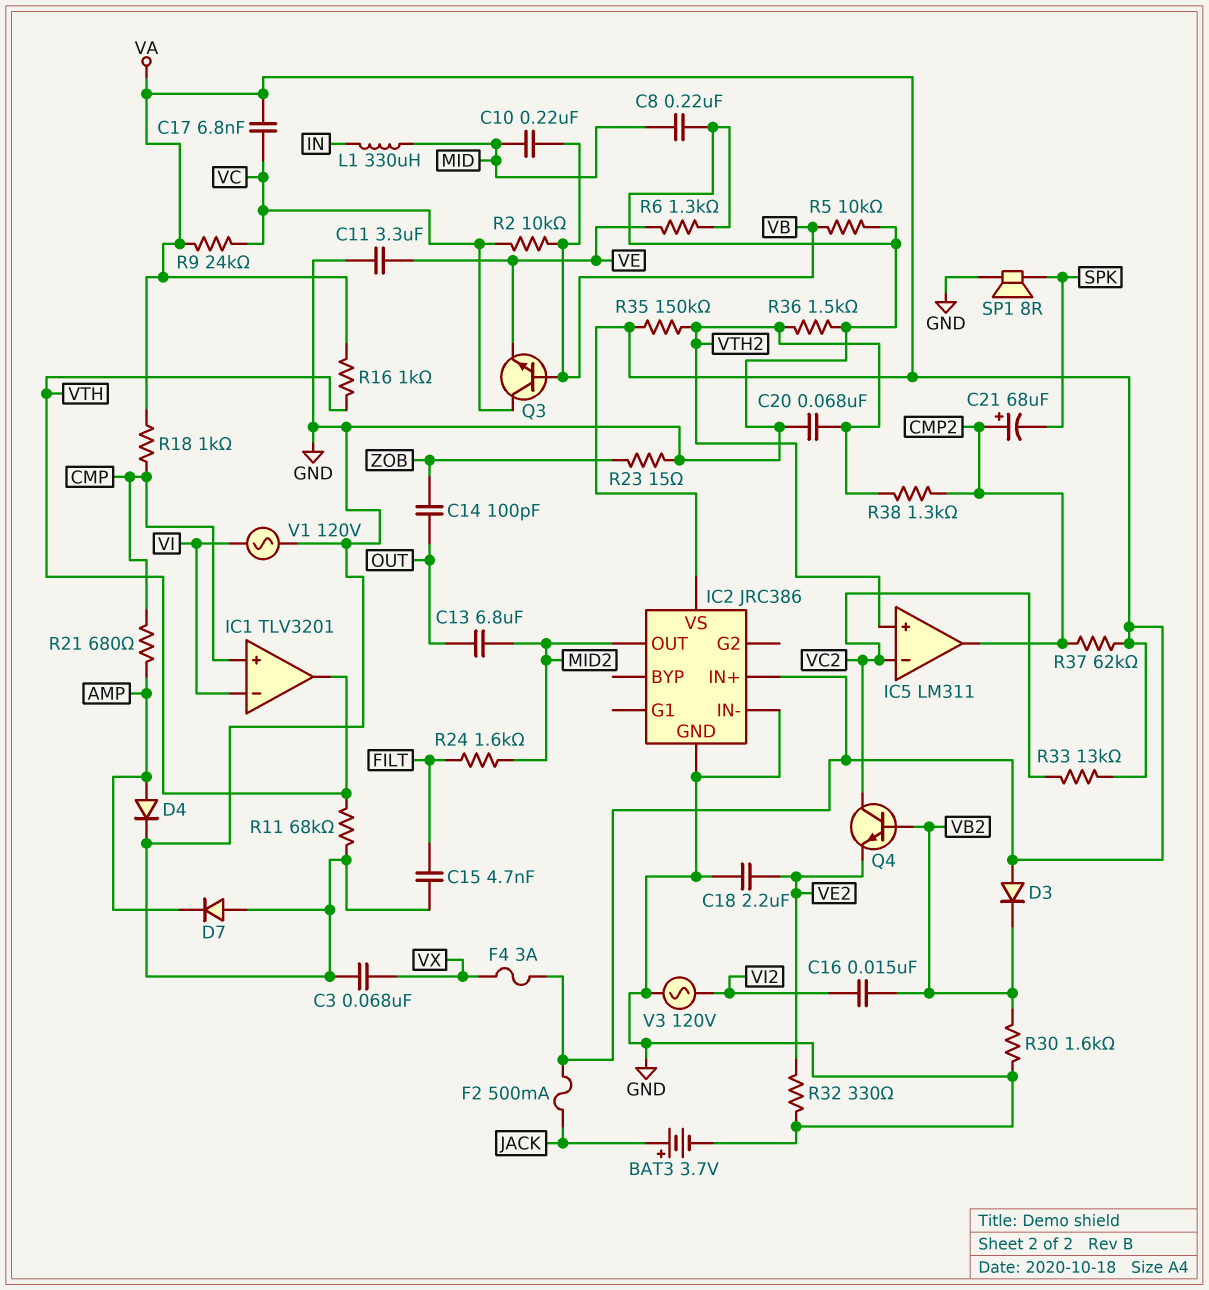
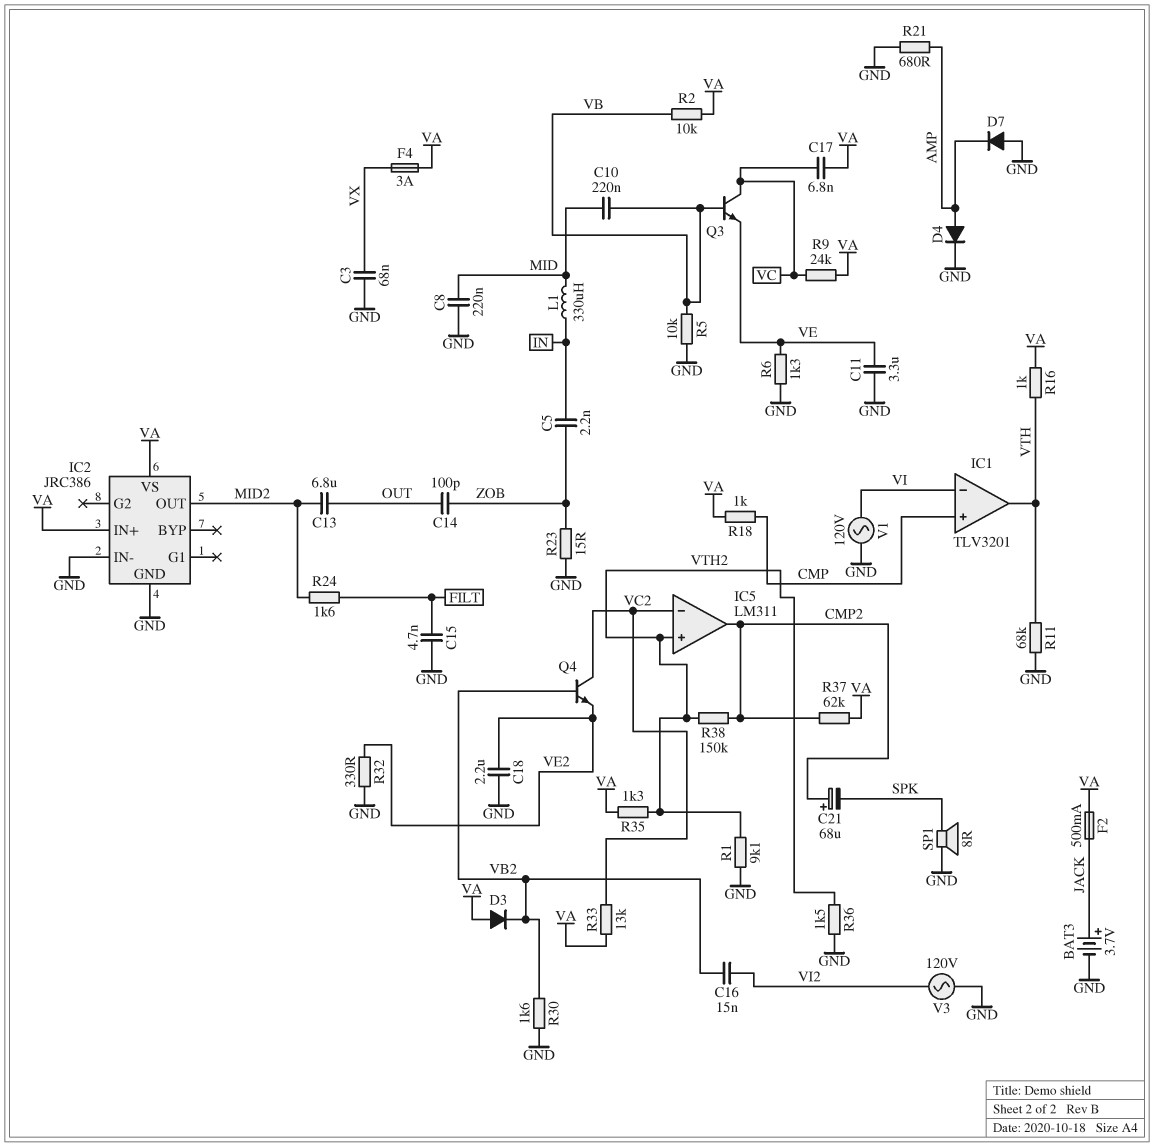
C5: none -> 2.2nF (IN, ZOB)
C20: 68nF (GND, VTH2) -> none
R1: none -> 9.1k (GND, VTH2)
R2: 10k (VB, VC) -> 10k (VA, VB)
R21: 680 (AMP, CMP) -> 680 (AMP, GND)
R35: 150k (VA, VTH2) -> 1.3k (VA, VTH2)
R38: 1.3k (CMP2, VTH2) -> 150k (CMP2, VTH2)

